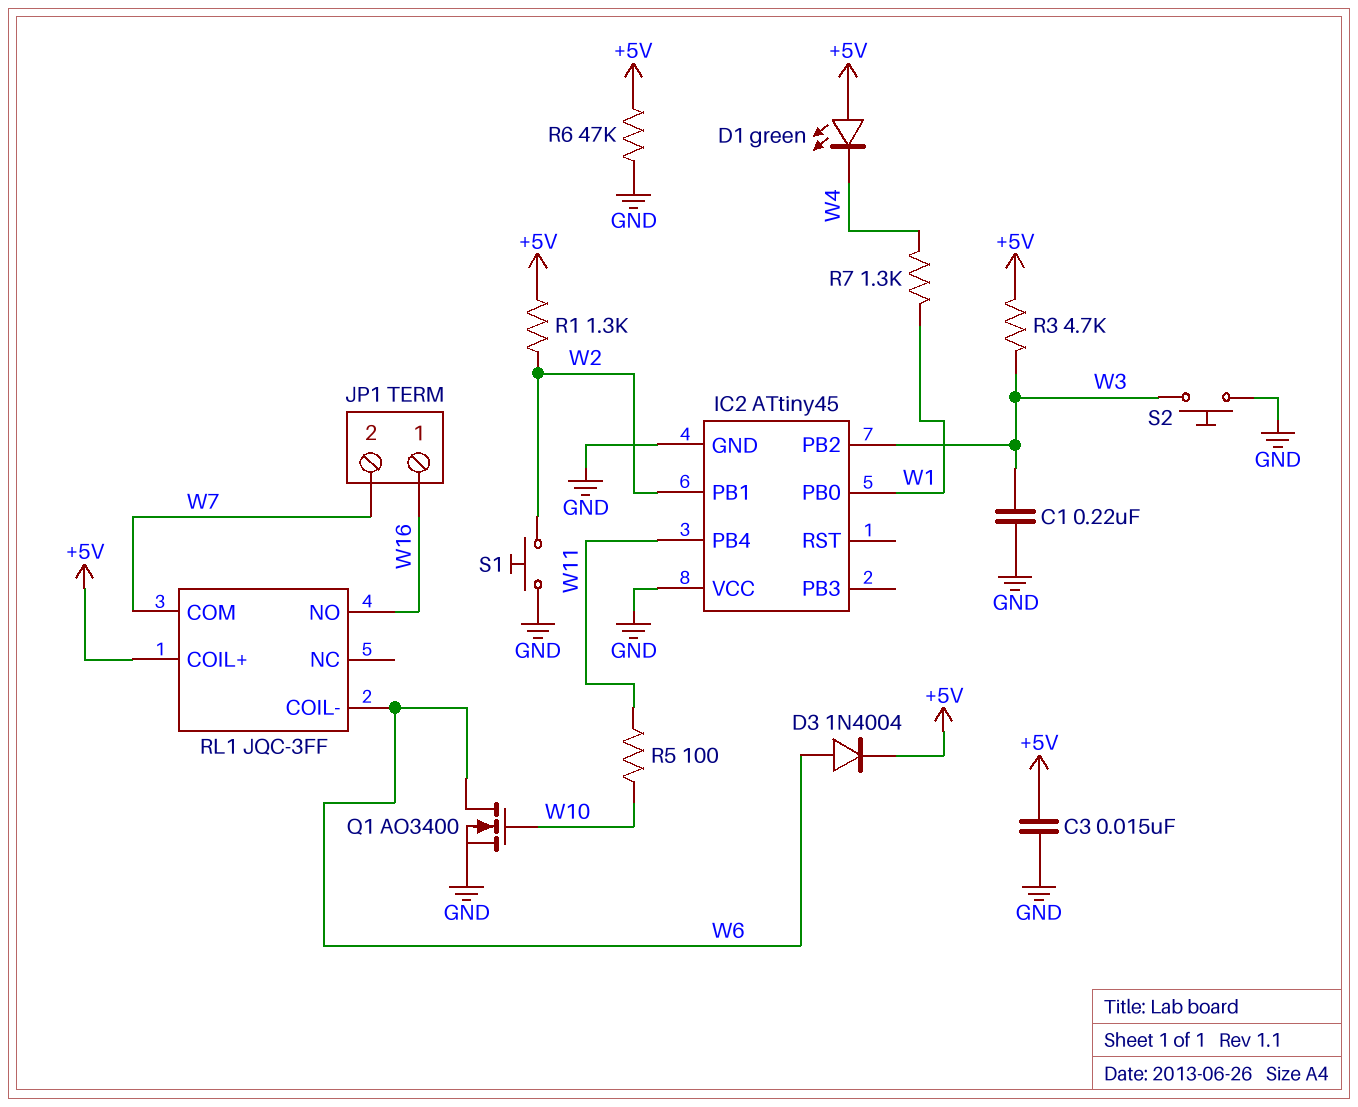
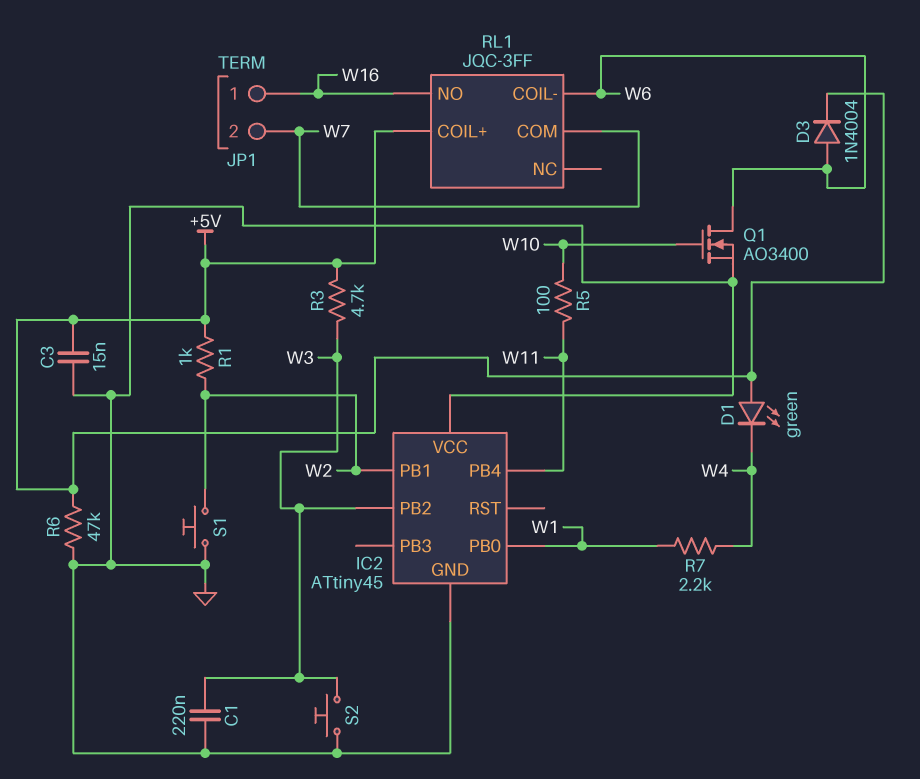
R1: 1.3k (+5V, W2) -> 1k (+5V, W2)
R7: 1.3k (W1, W4) -> 2.2k (W1, W4)

